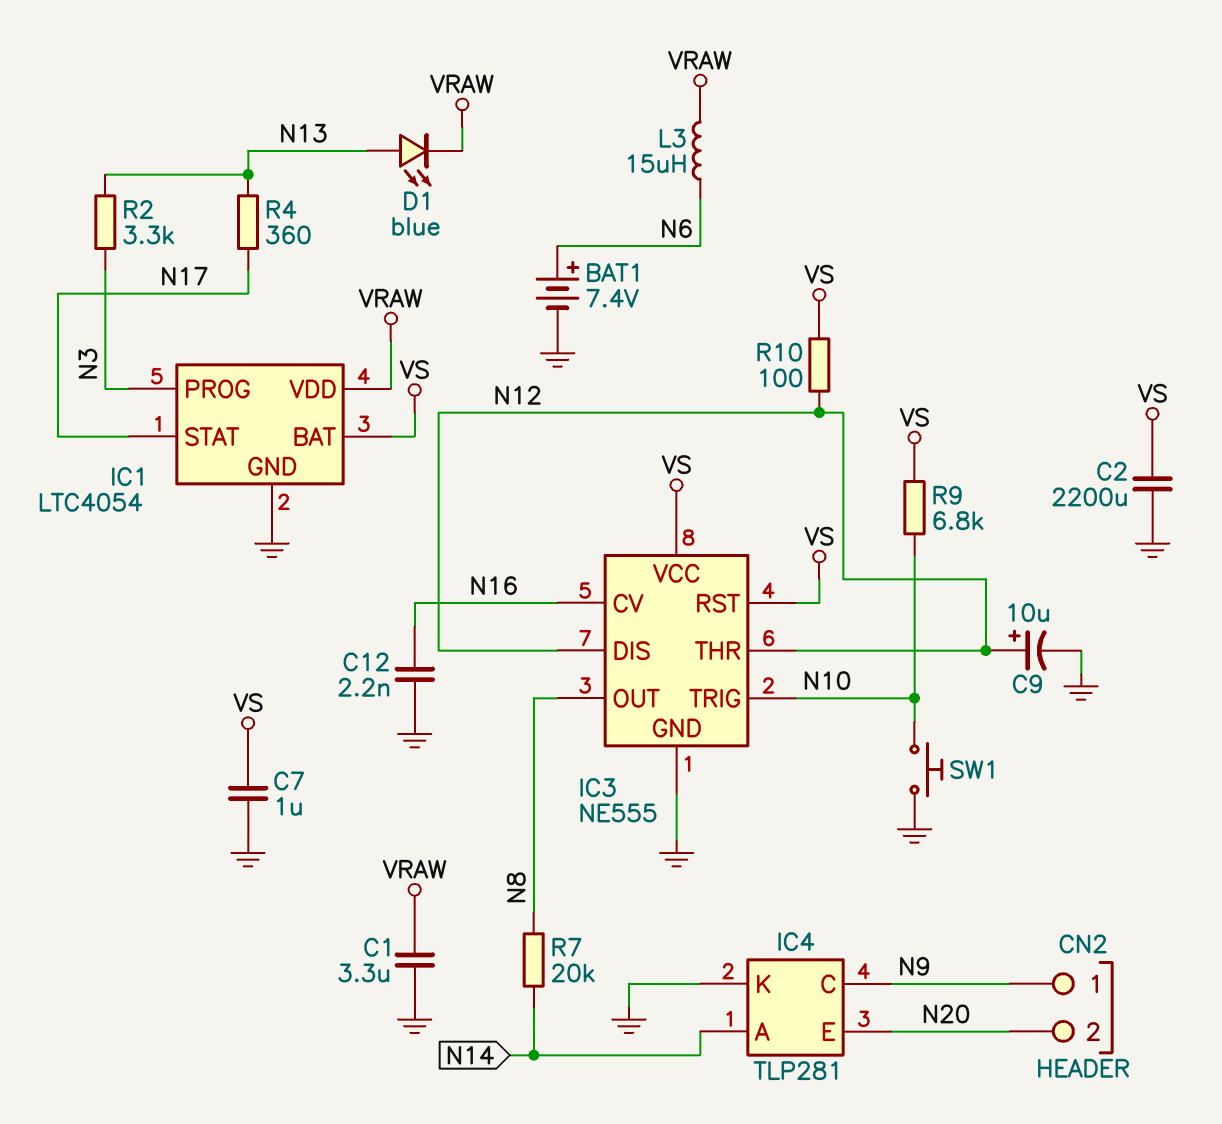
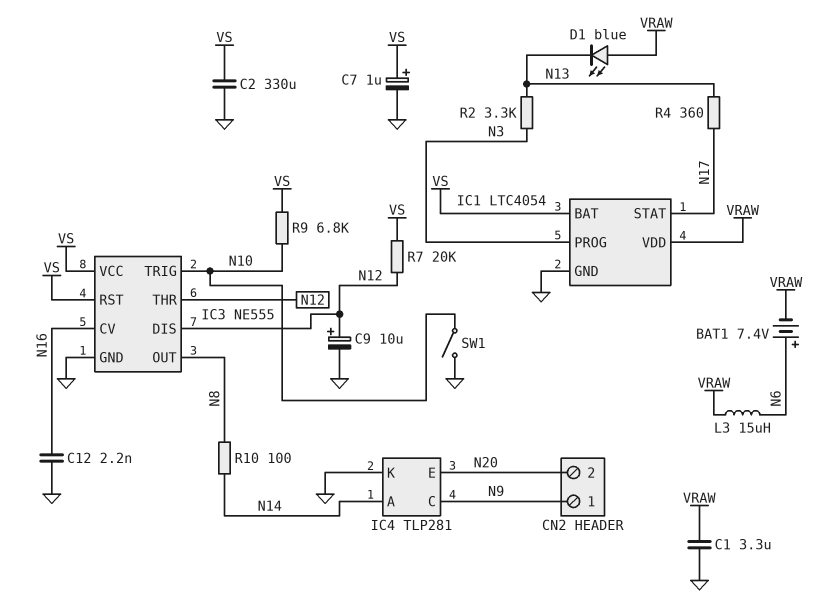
BAT1: 7.4V (plus N6, minus GND) -> 7.4V (plus N6, minus VRAW)
C2: 2200uF (GND, VS) -> 330uF (GND, VS)
C7: 1uF (GND, VS) -> 1uF (plus VS, minus GND)
D1: LED blue (A N13, K VRAW) -> LED blue (A VRAW, K N13)
R7: 20k (N8, N14) -> 20k (N12, VS)
R10: 100 (N12, VS) -> 100 (N8, N14)
SW1: button (GND, N10) -> switch (GND, N10)

